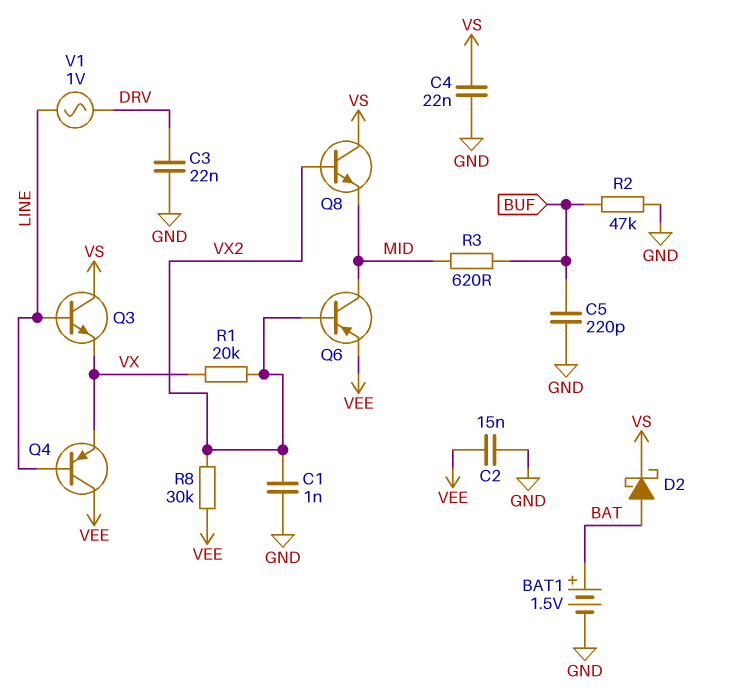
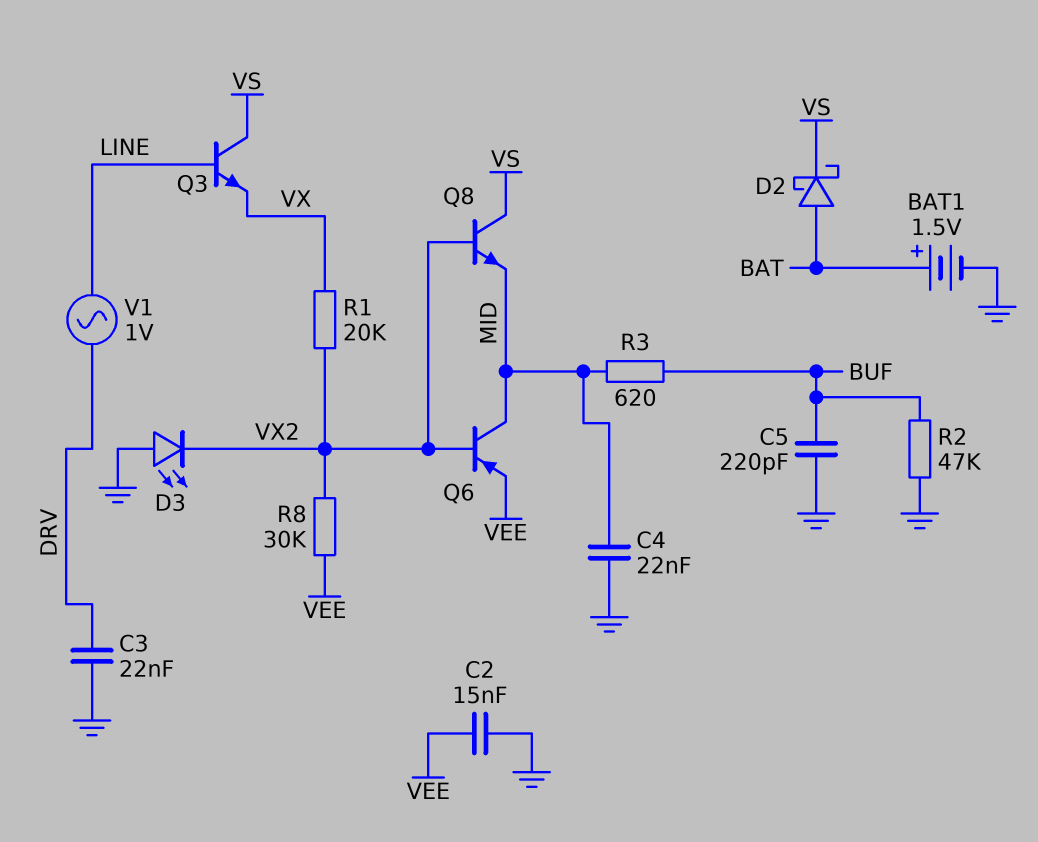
C1: 1nF (GND, VX2) -> none
C4: 22nF (GND, VS) -> 22nF (GND, MID)
D3: none -> LED (A GND, K VX2)
Q4: PNP (B LINE, C VEE, E VX) -> none

